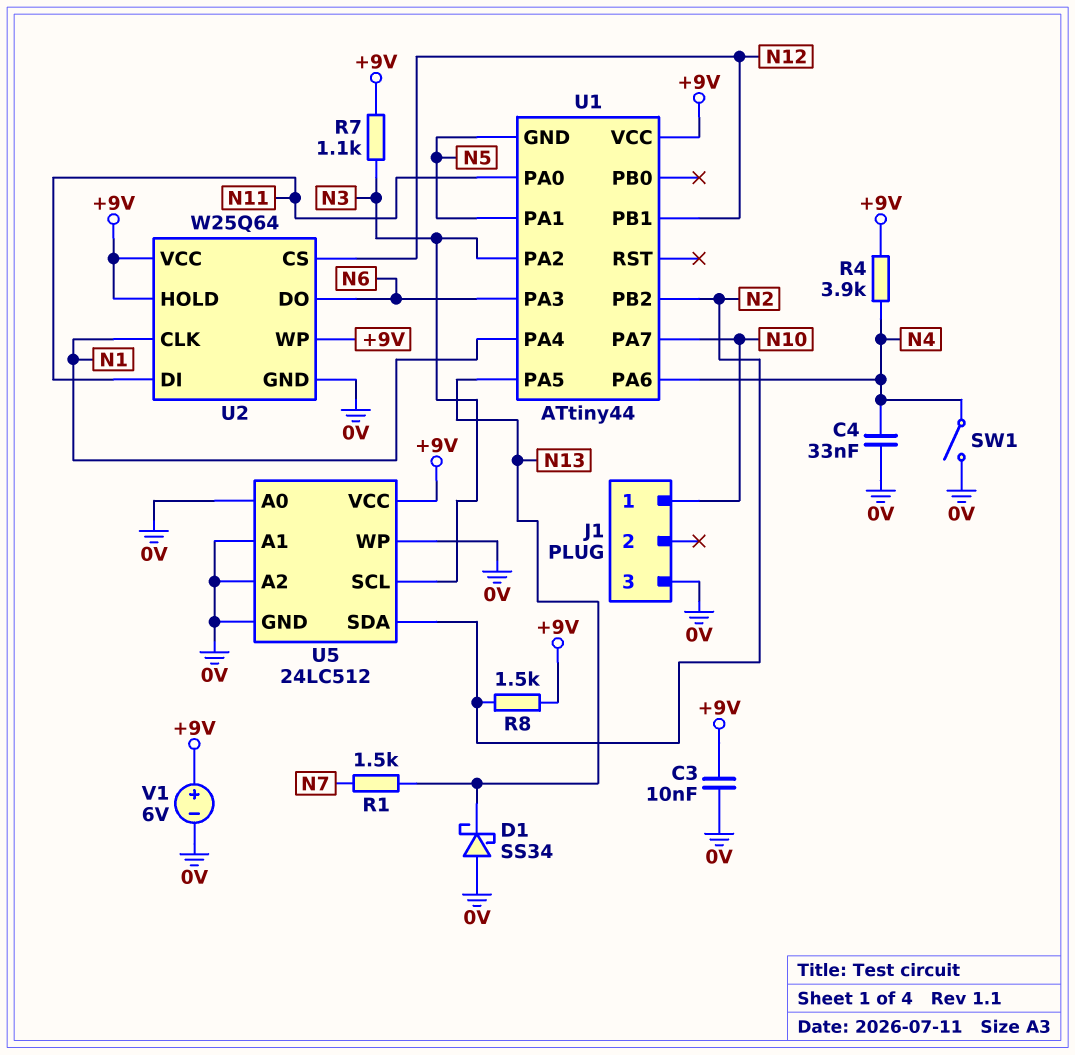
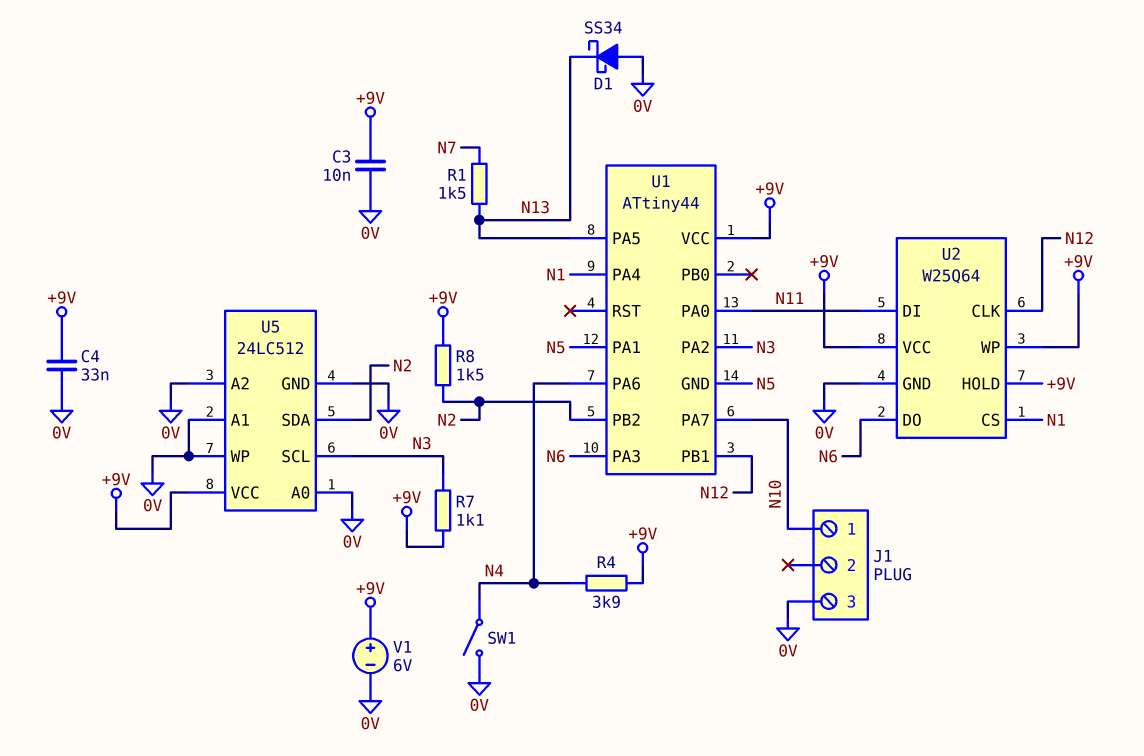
C4: 33nF (0V, N4) -> 33nF (+9V, 0V)
U2 pin CLK: N1 -> N12
U2 pin CS: N12 -> N1

